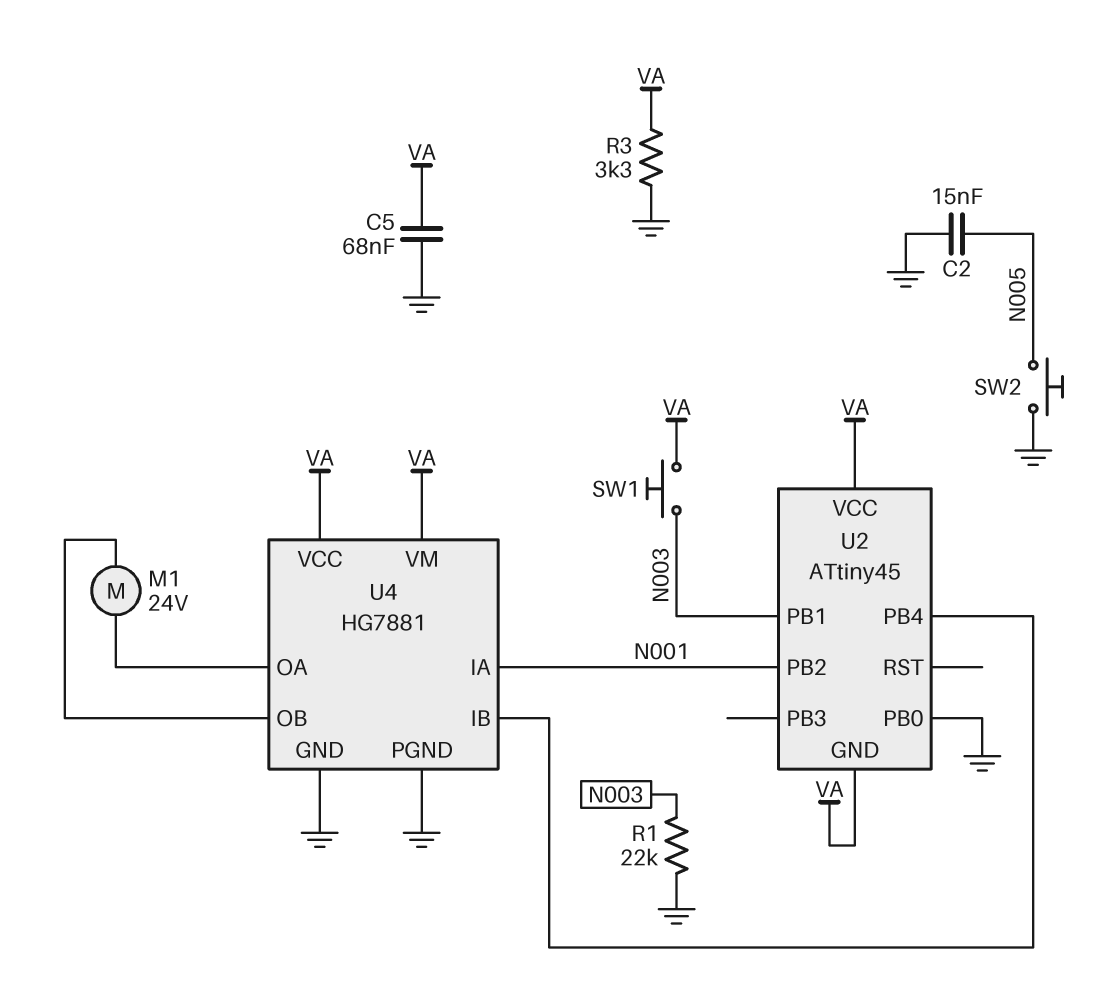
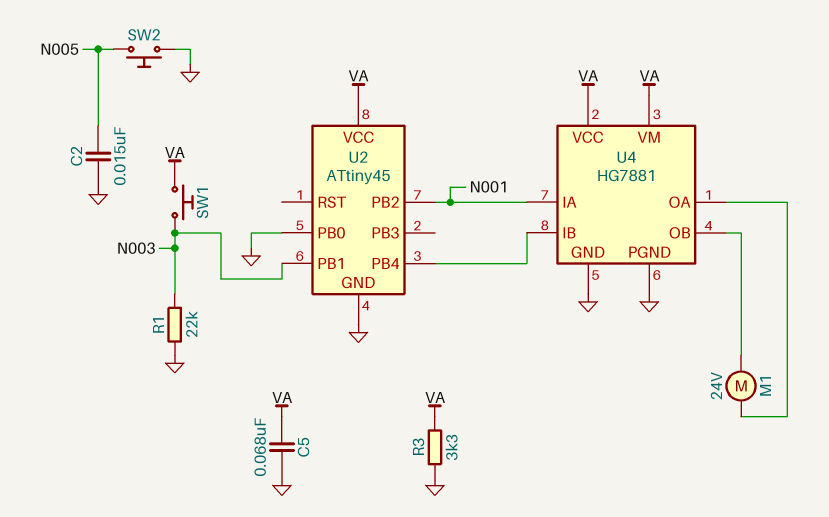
U2 pin GND: VA -> GND

